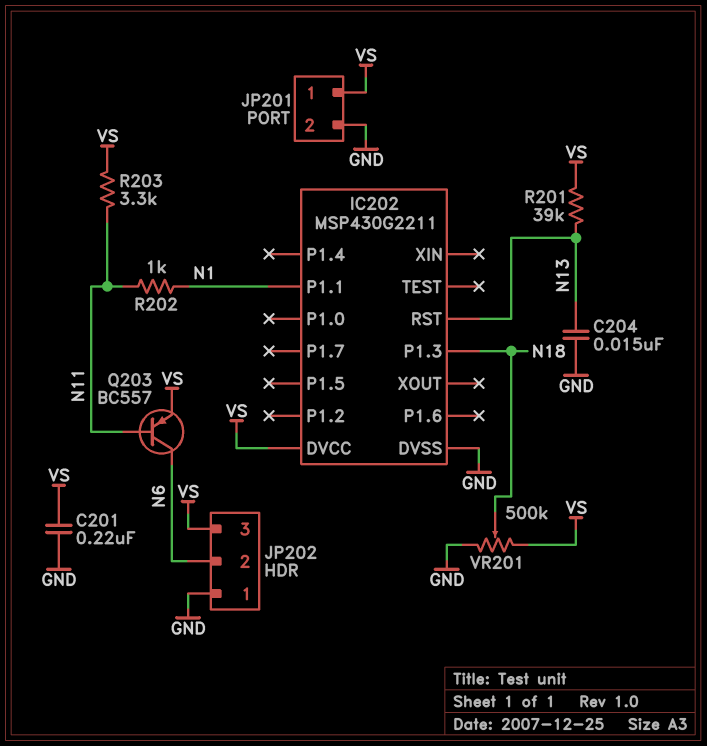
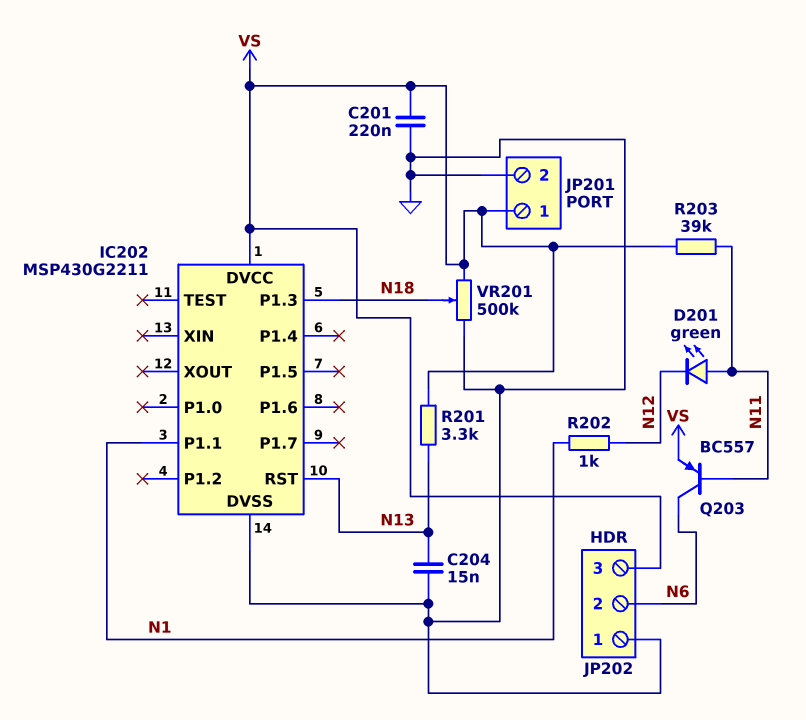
D201: none -> LED green (A N11, K N12)
R201: 39k (N13, VS) -> 3.3k (N13, VS)
R202: 1k (N1, N11) -> 1k (N1, N12)
R203: 3.3k (N11, VS) -> 39k (N11, VS)

